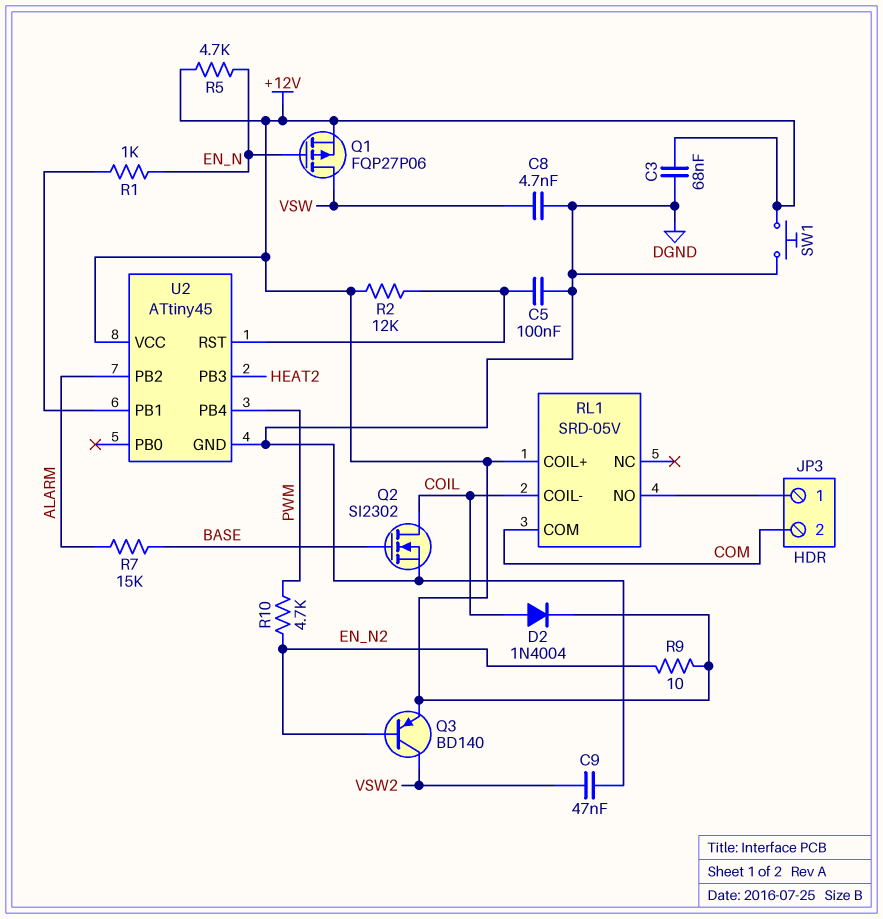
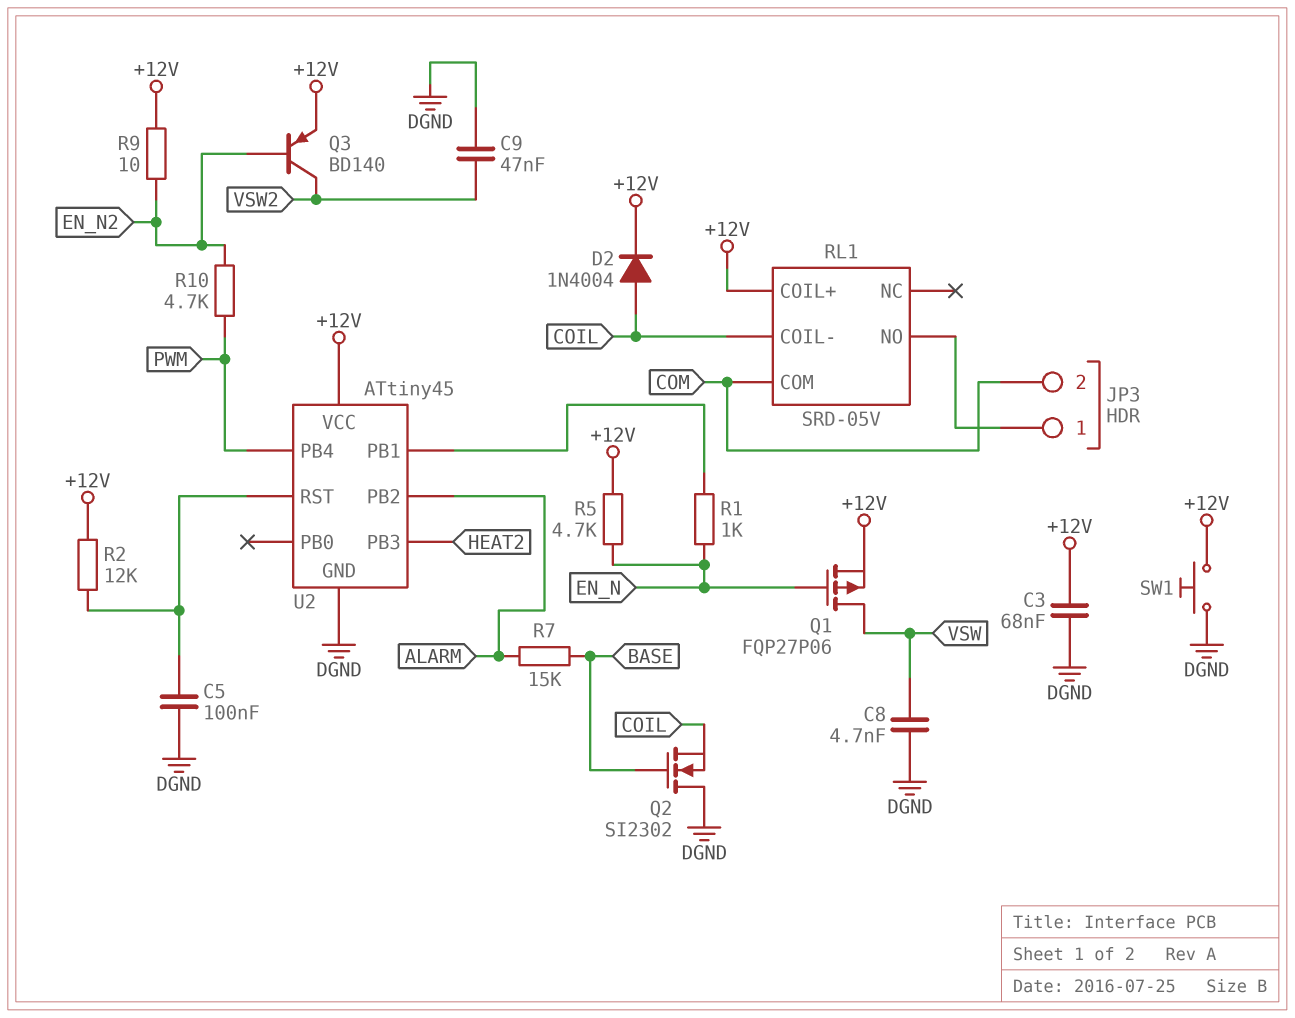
Q2: NMOS SI2302 (G BASE, D COIL, S DGND) -> NMOS SI2302 (G BASE, D DGND, S COIL)

